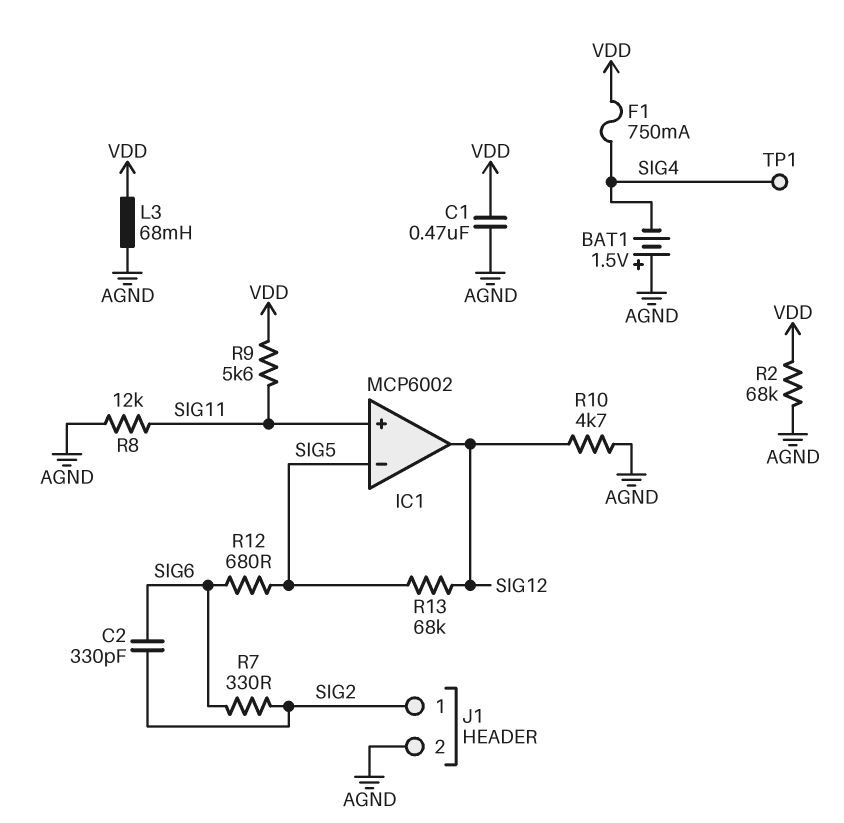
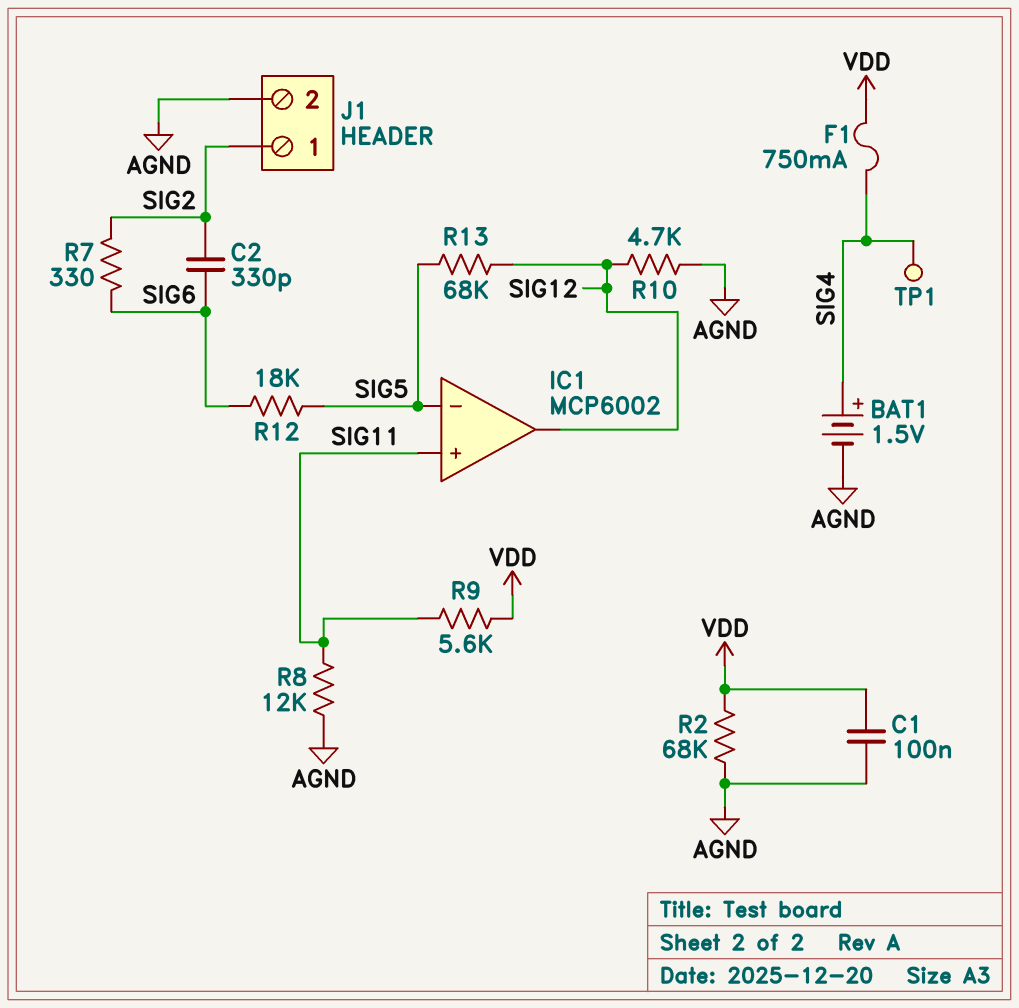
BAT1: 1.5V (plus AGND, minus SIG4) -> 1.5V (plus SIG4, minus AGND)
C1: 470nF (AGND, VDD) -> 100nF (AGND, VDD)
L3: 68mH (AGND, VDD) -> none
R12: 680 (SIG5, SIG6) -> 18k (SIG5, SIG6)

